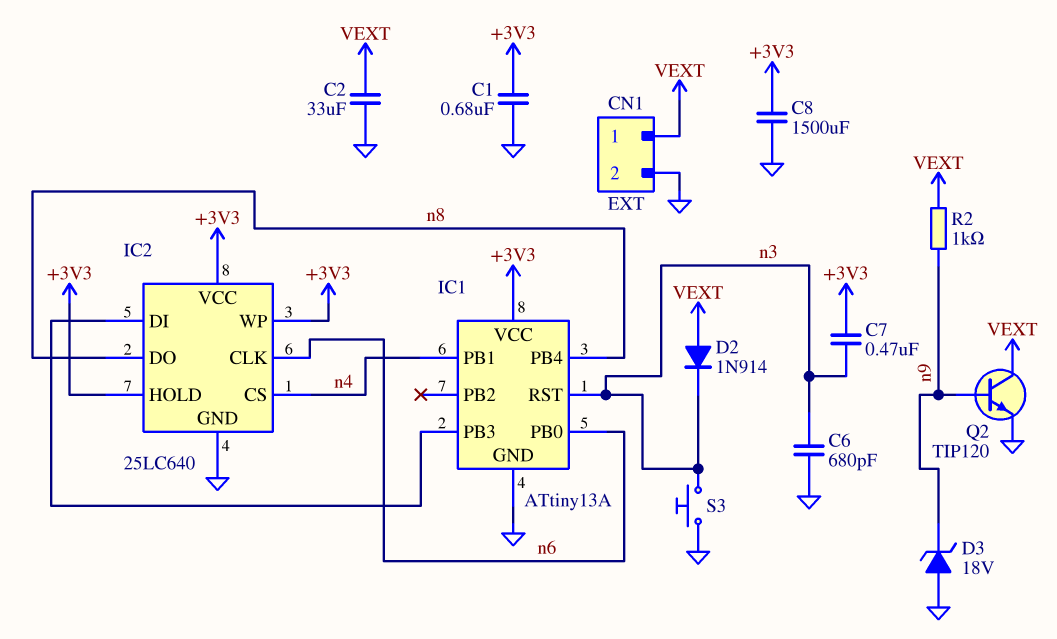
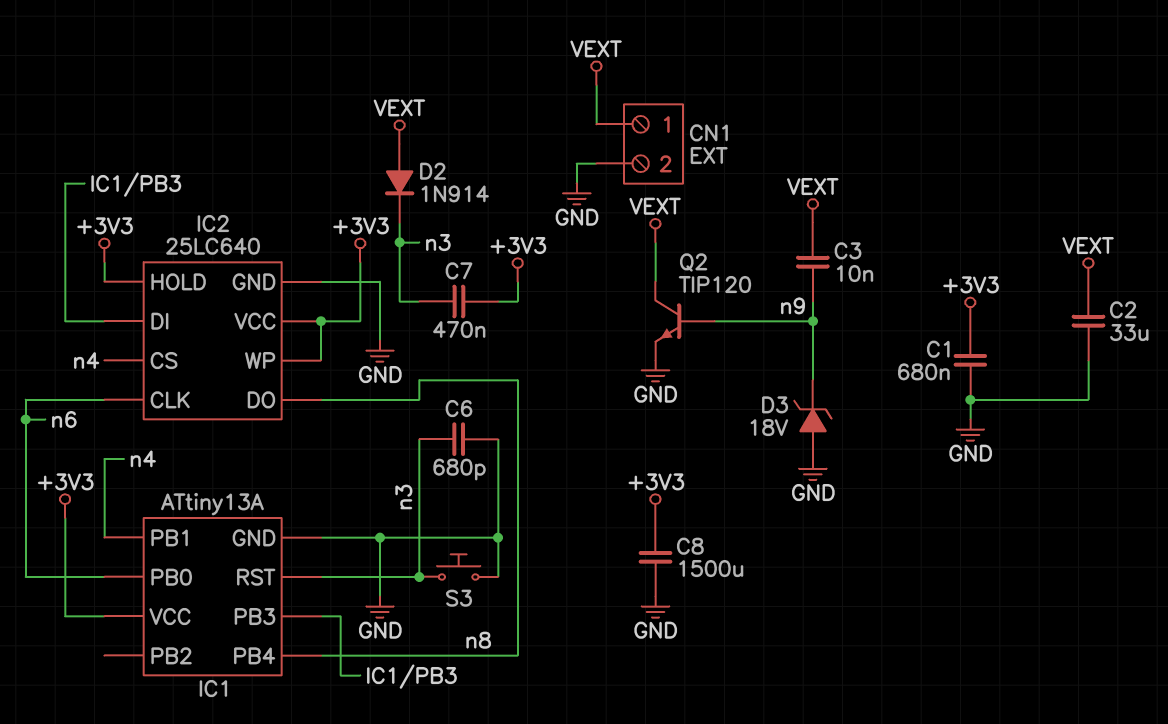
C3: none -> 10nF (VEXT, n9)
R2: 1k (VEXT, n9) -> none

